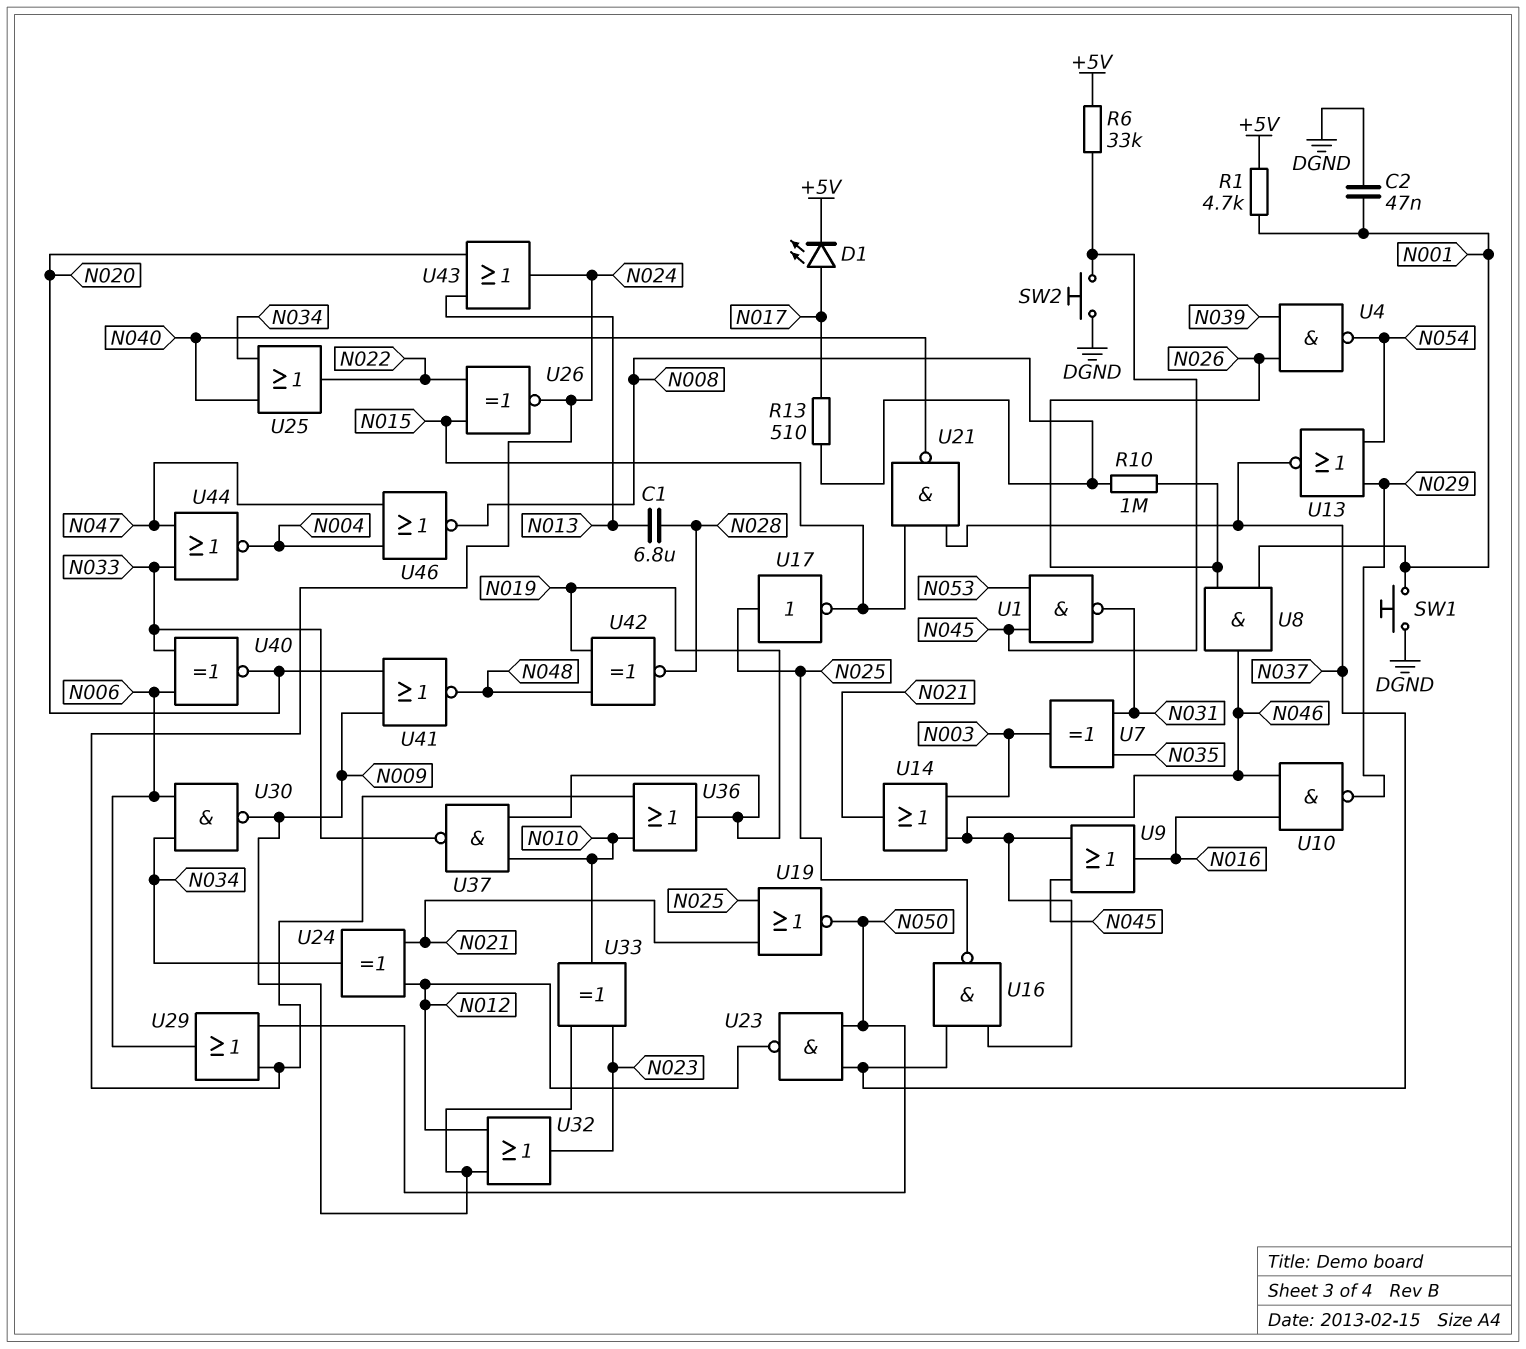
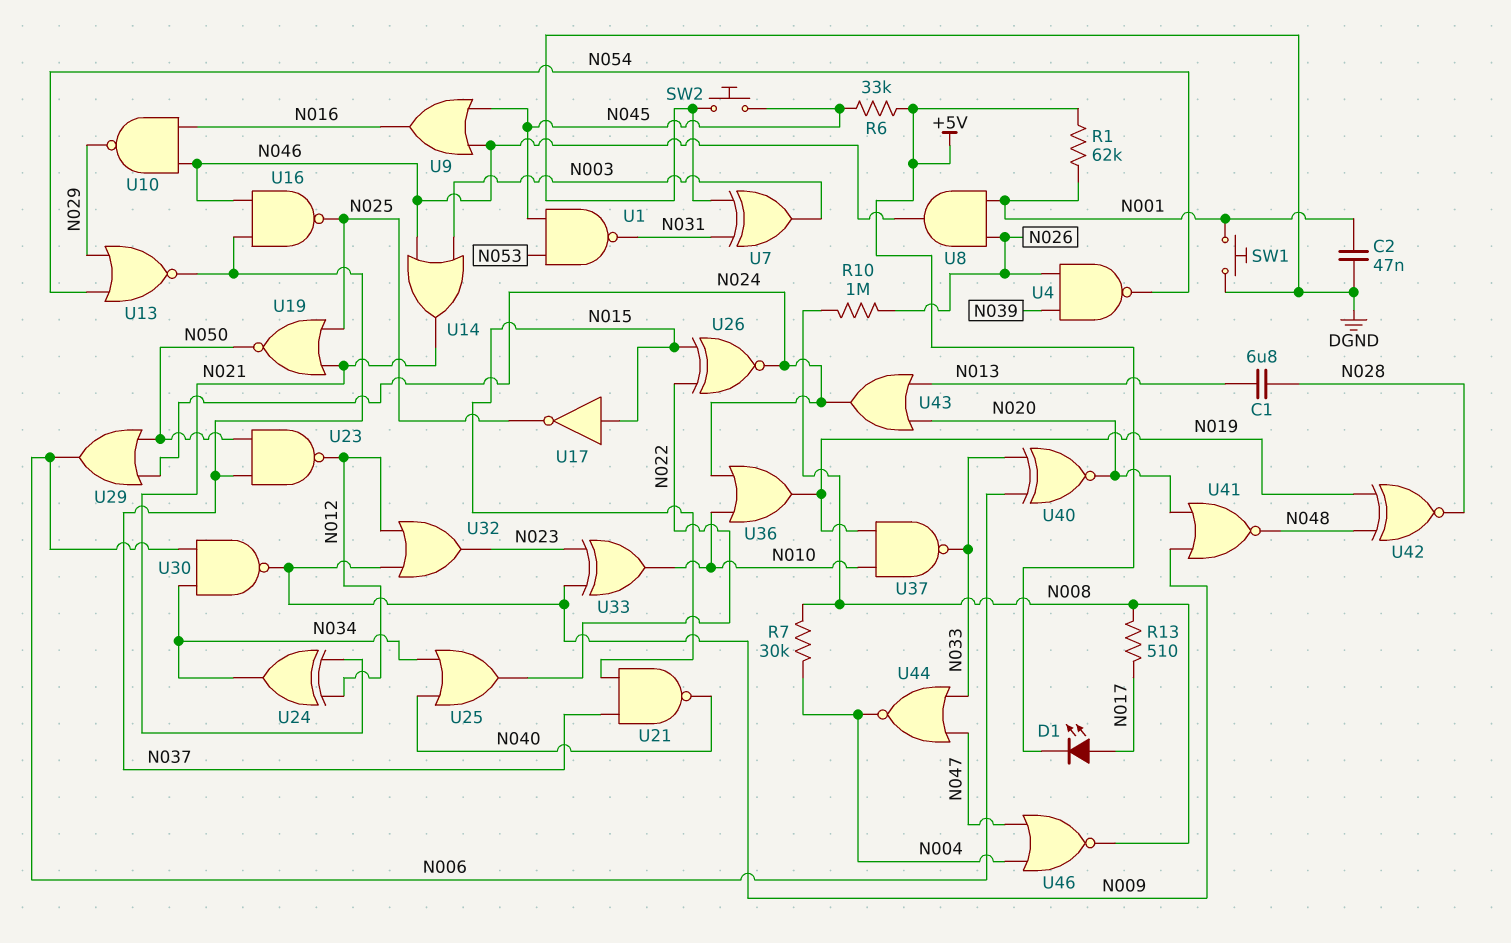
R1: 4.7k (+5V, N001) -> 62k (+5V, N001)
R7: none -> 30k (N004, N008)
U7: XOR (in N031, in N035, out N003) -> XOR (in DGND, in N031, out N003)
U17: NOT (in N025, out N015) -> NOT (in N015, out N025)

